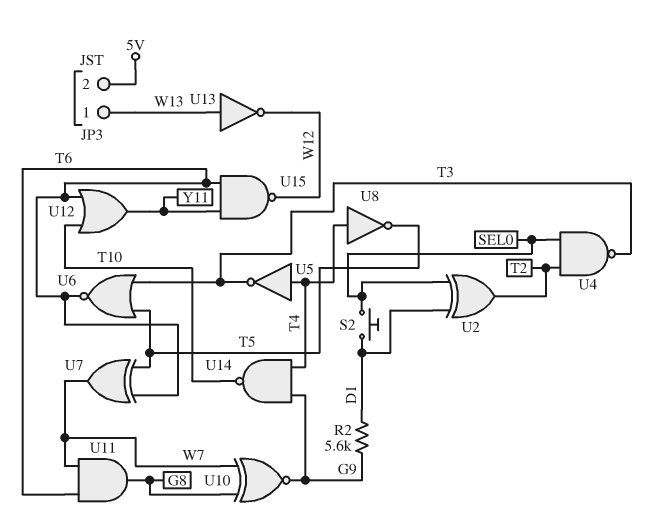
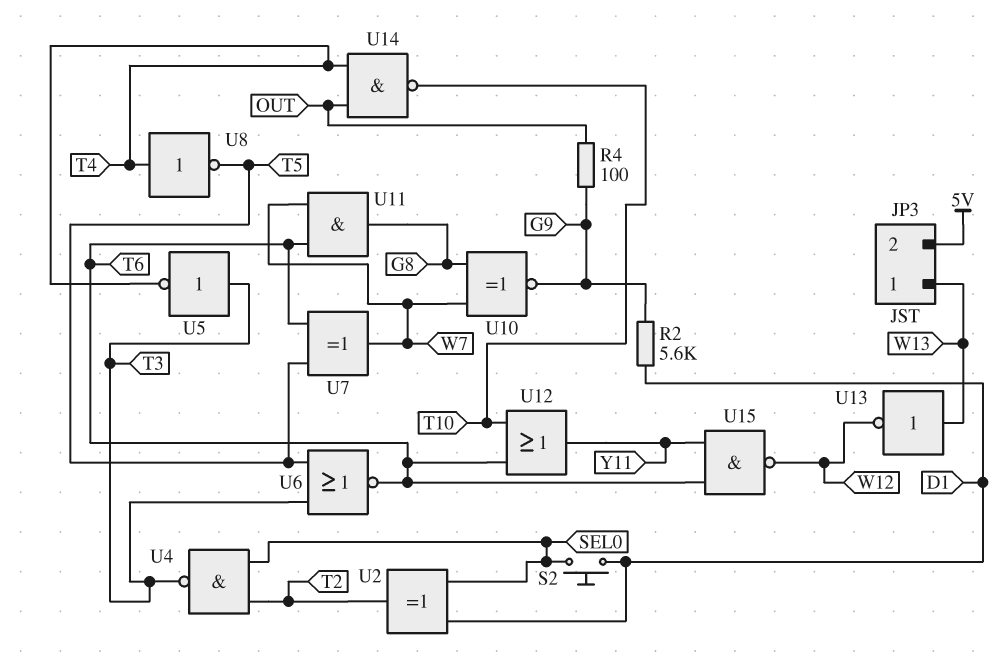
R4: none -> 100 (G9, OUT)
U5: NOT (in T4, out T3) -> NOT (in T3, out T4)
U14: NAND (in G9, in T4, out T10) -> NAND (in OUT, in T4, out T10)

